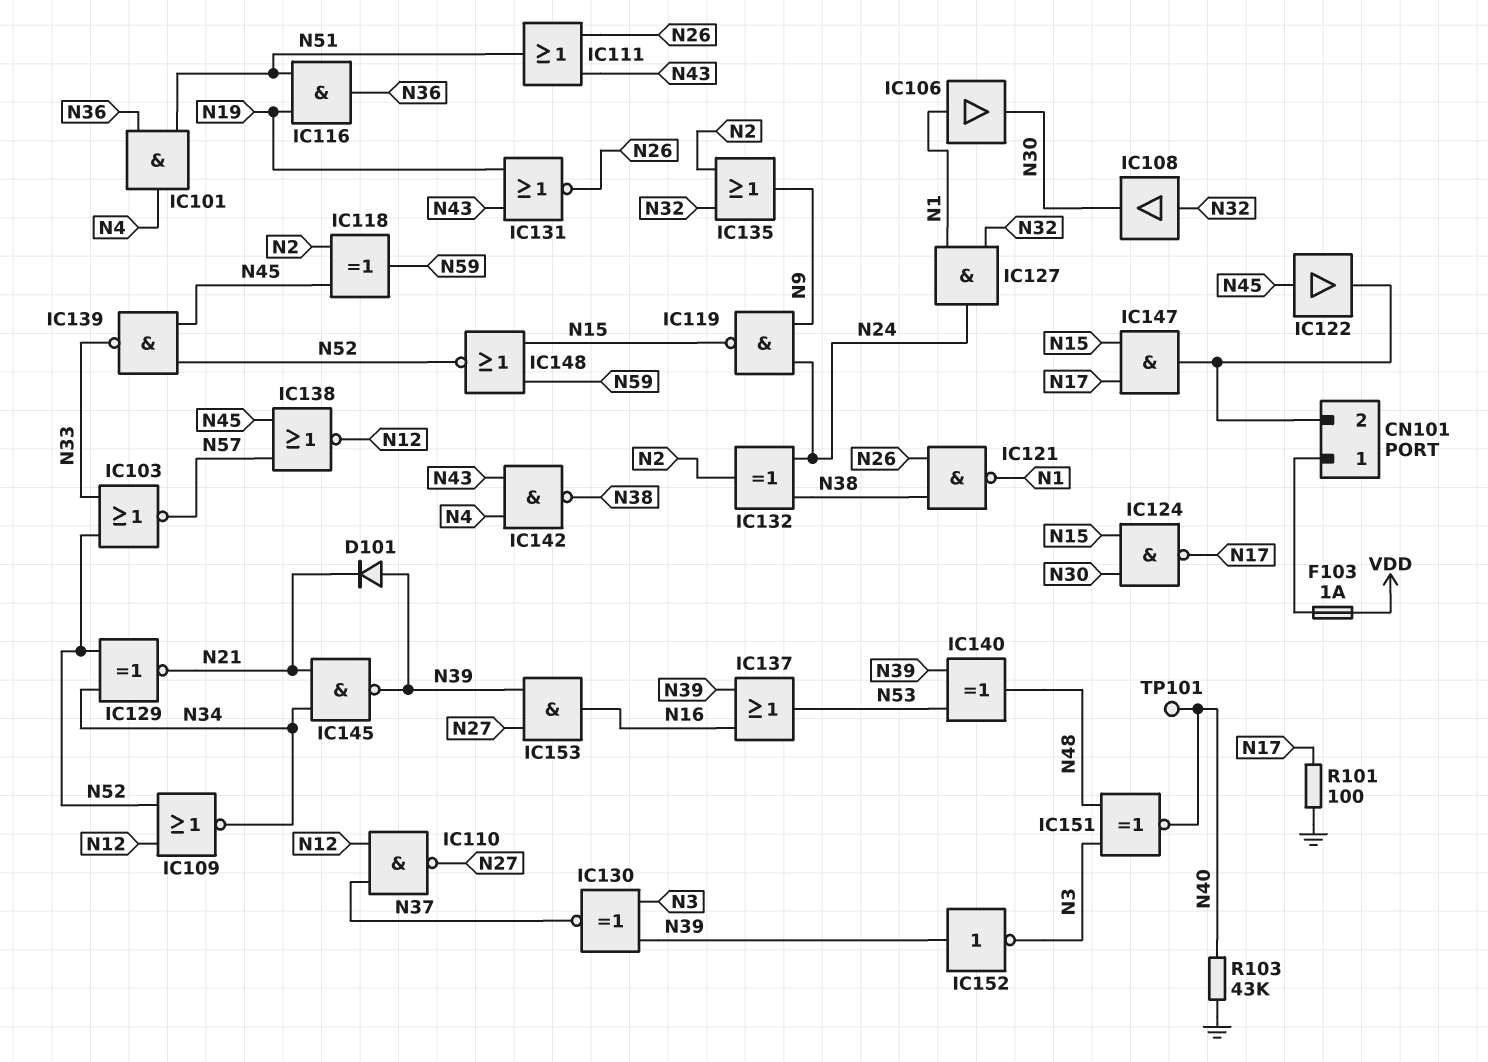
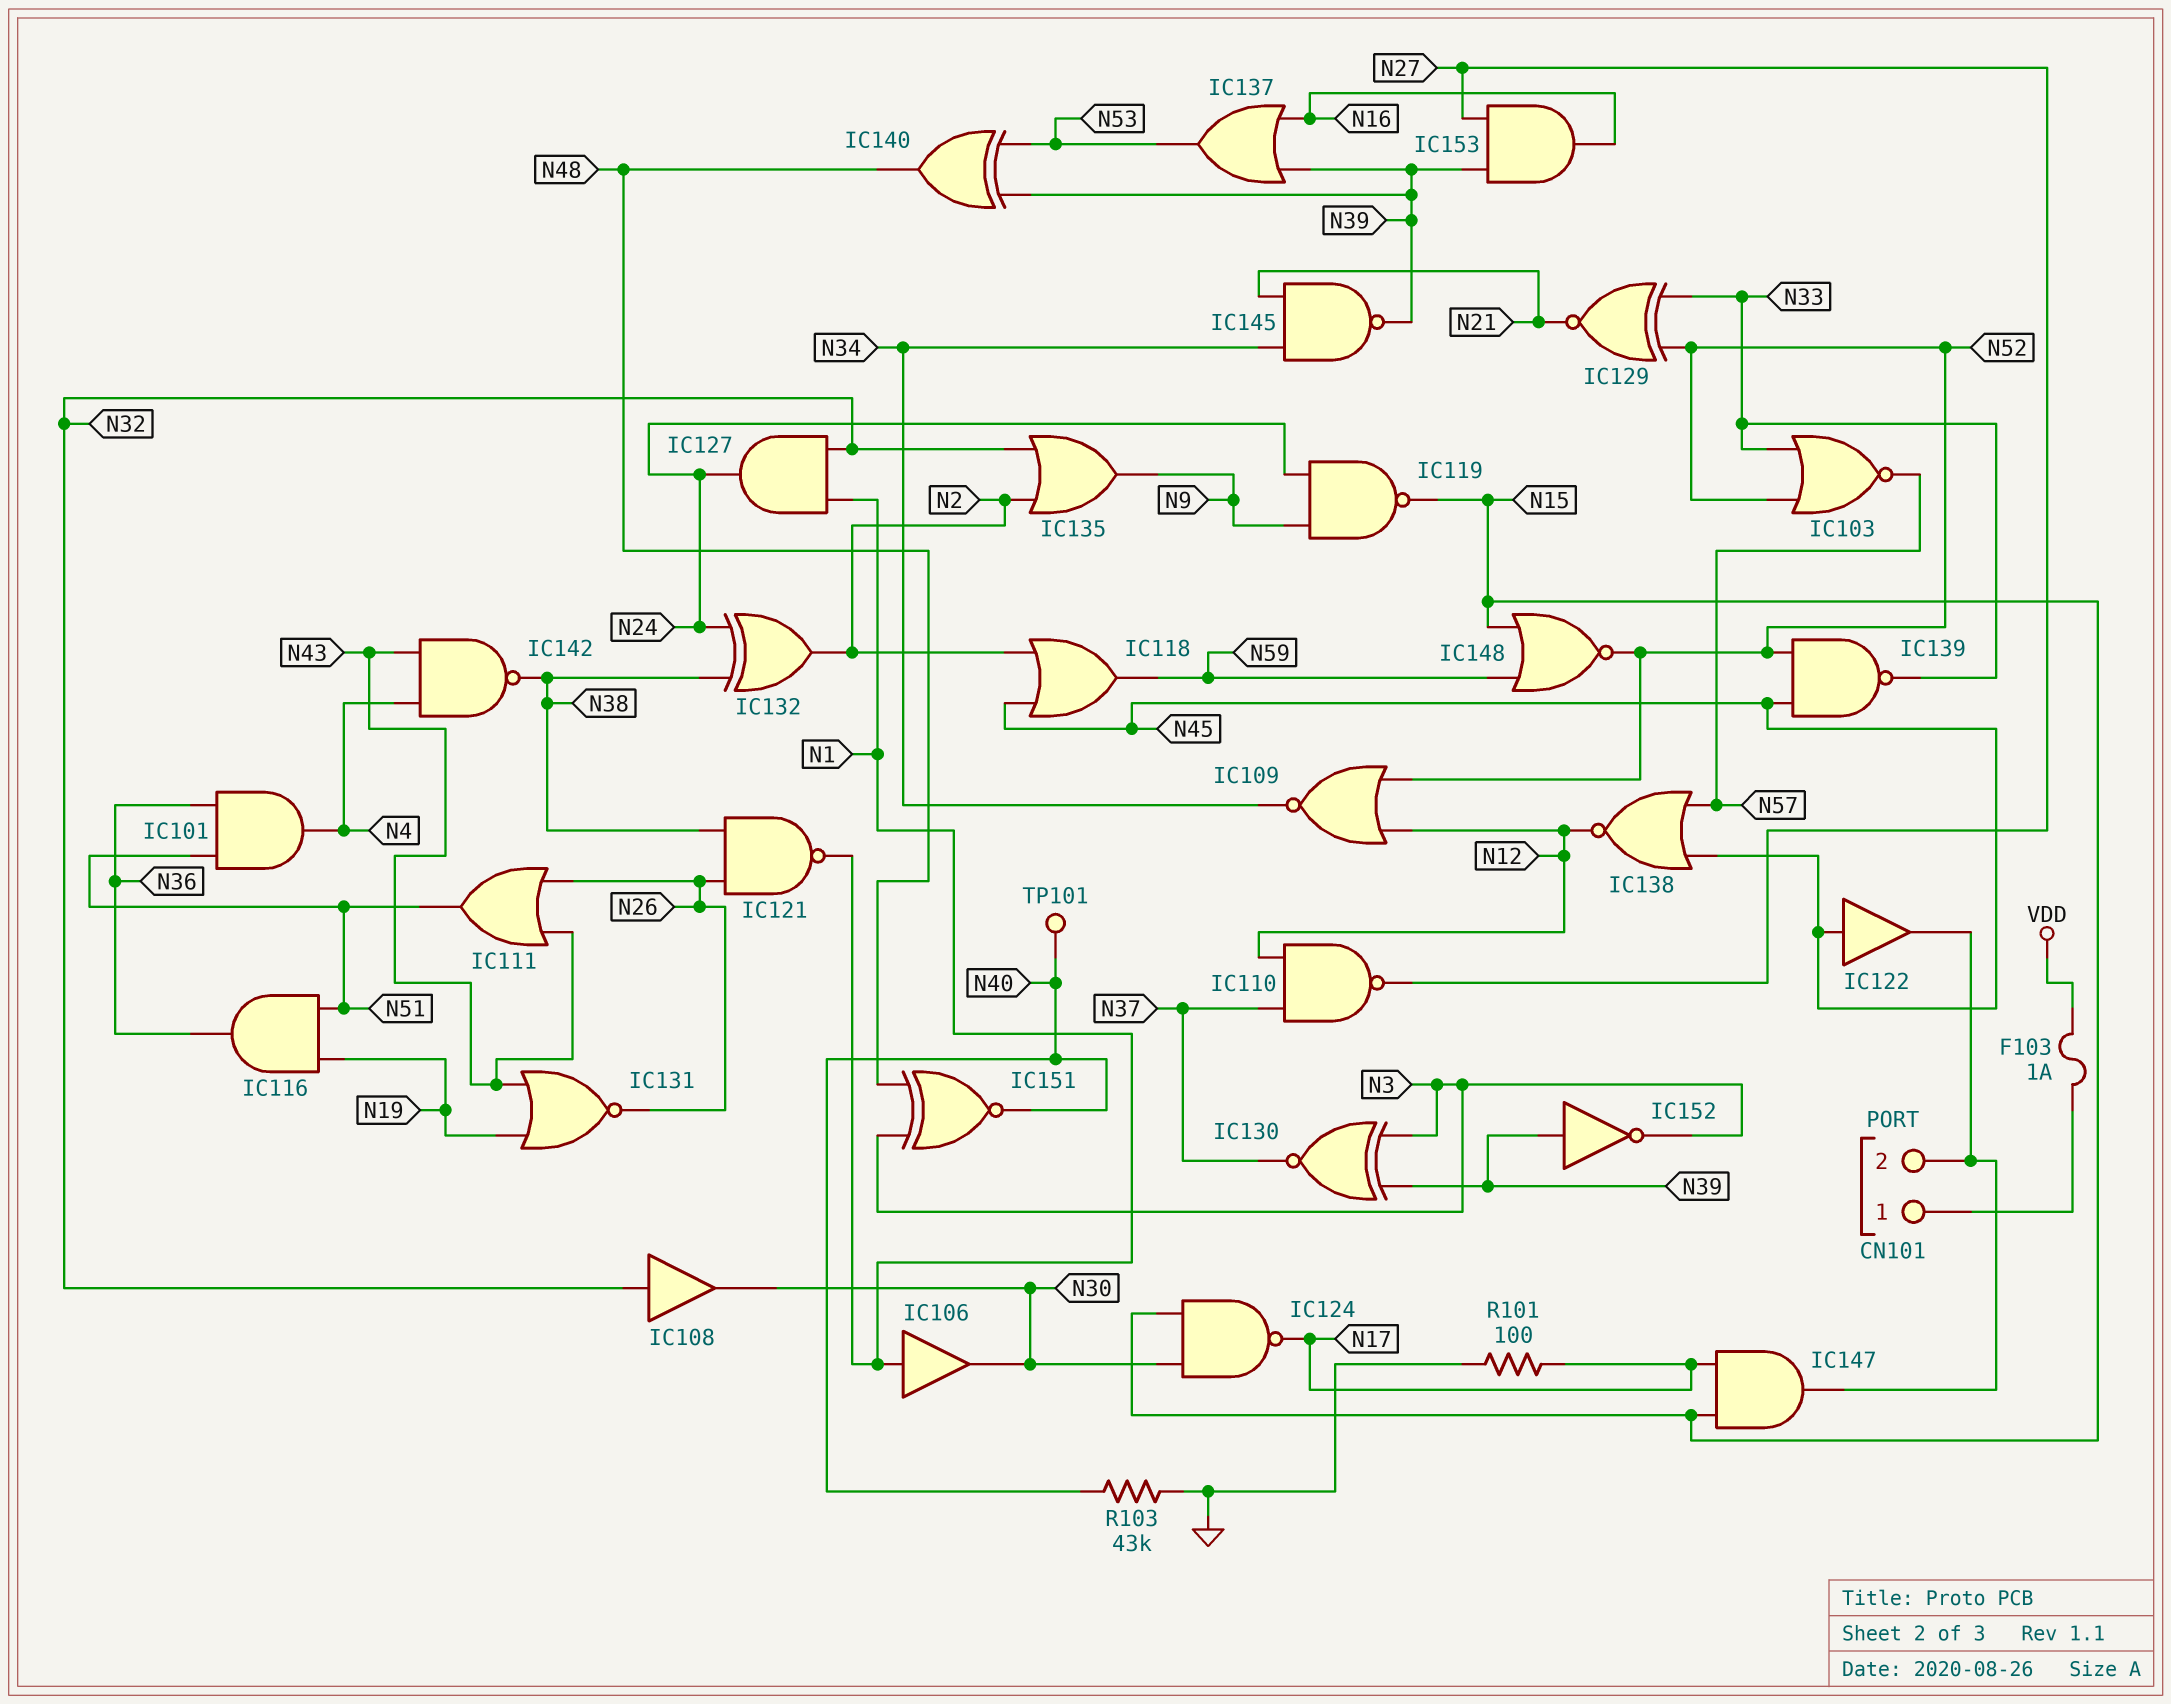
D101: diode (A N39, K N21) -> none
IC118: XOR (in N2, in N45, out N59) -> OR (in N2, in N45, out N59)
IC129: XNOR (in N34, in N52, out N21) -> XNOR (in N33, in N52, out N21)

